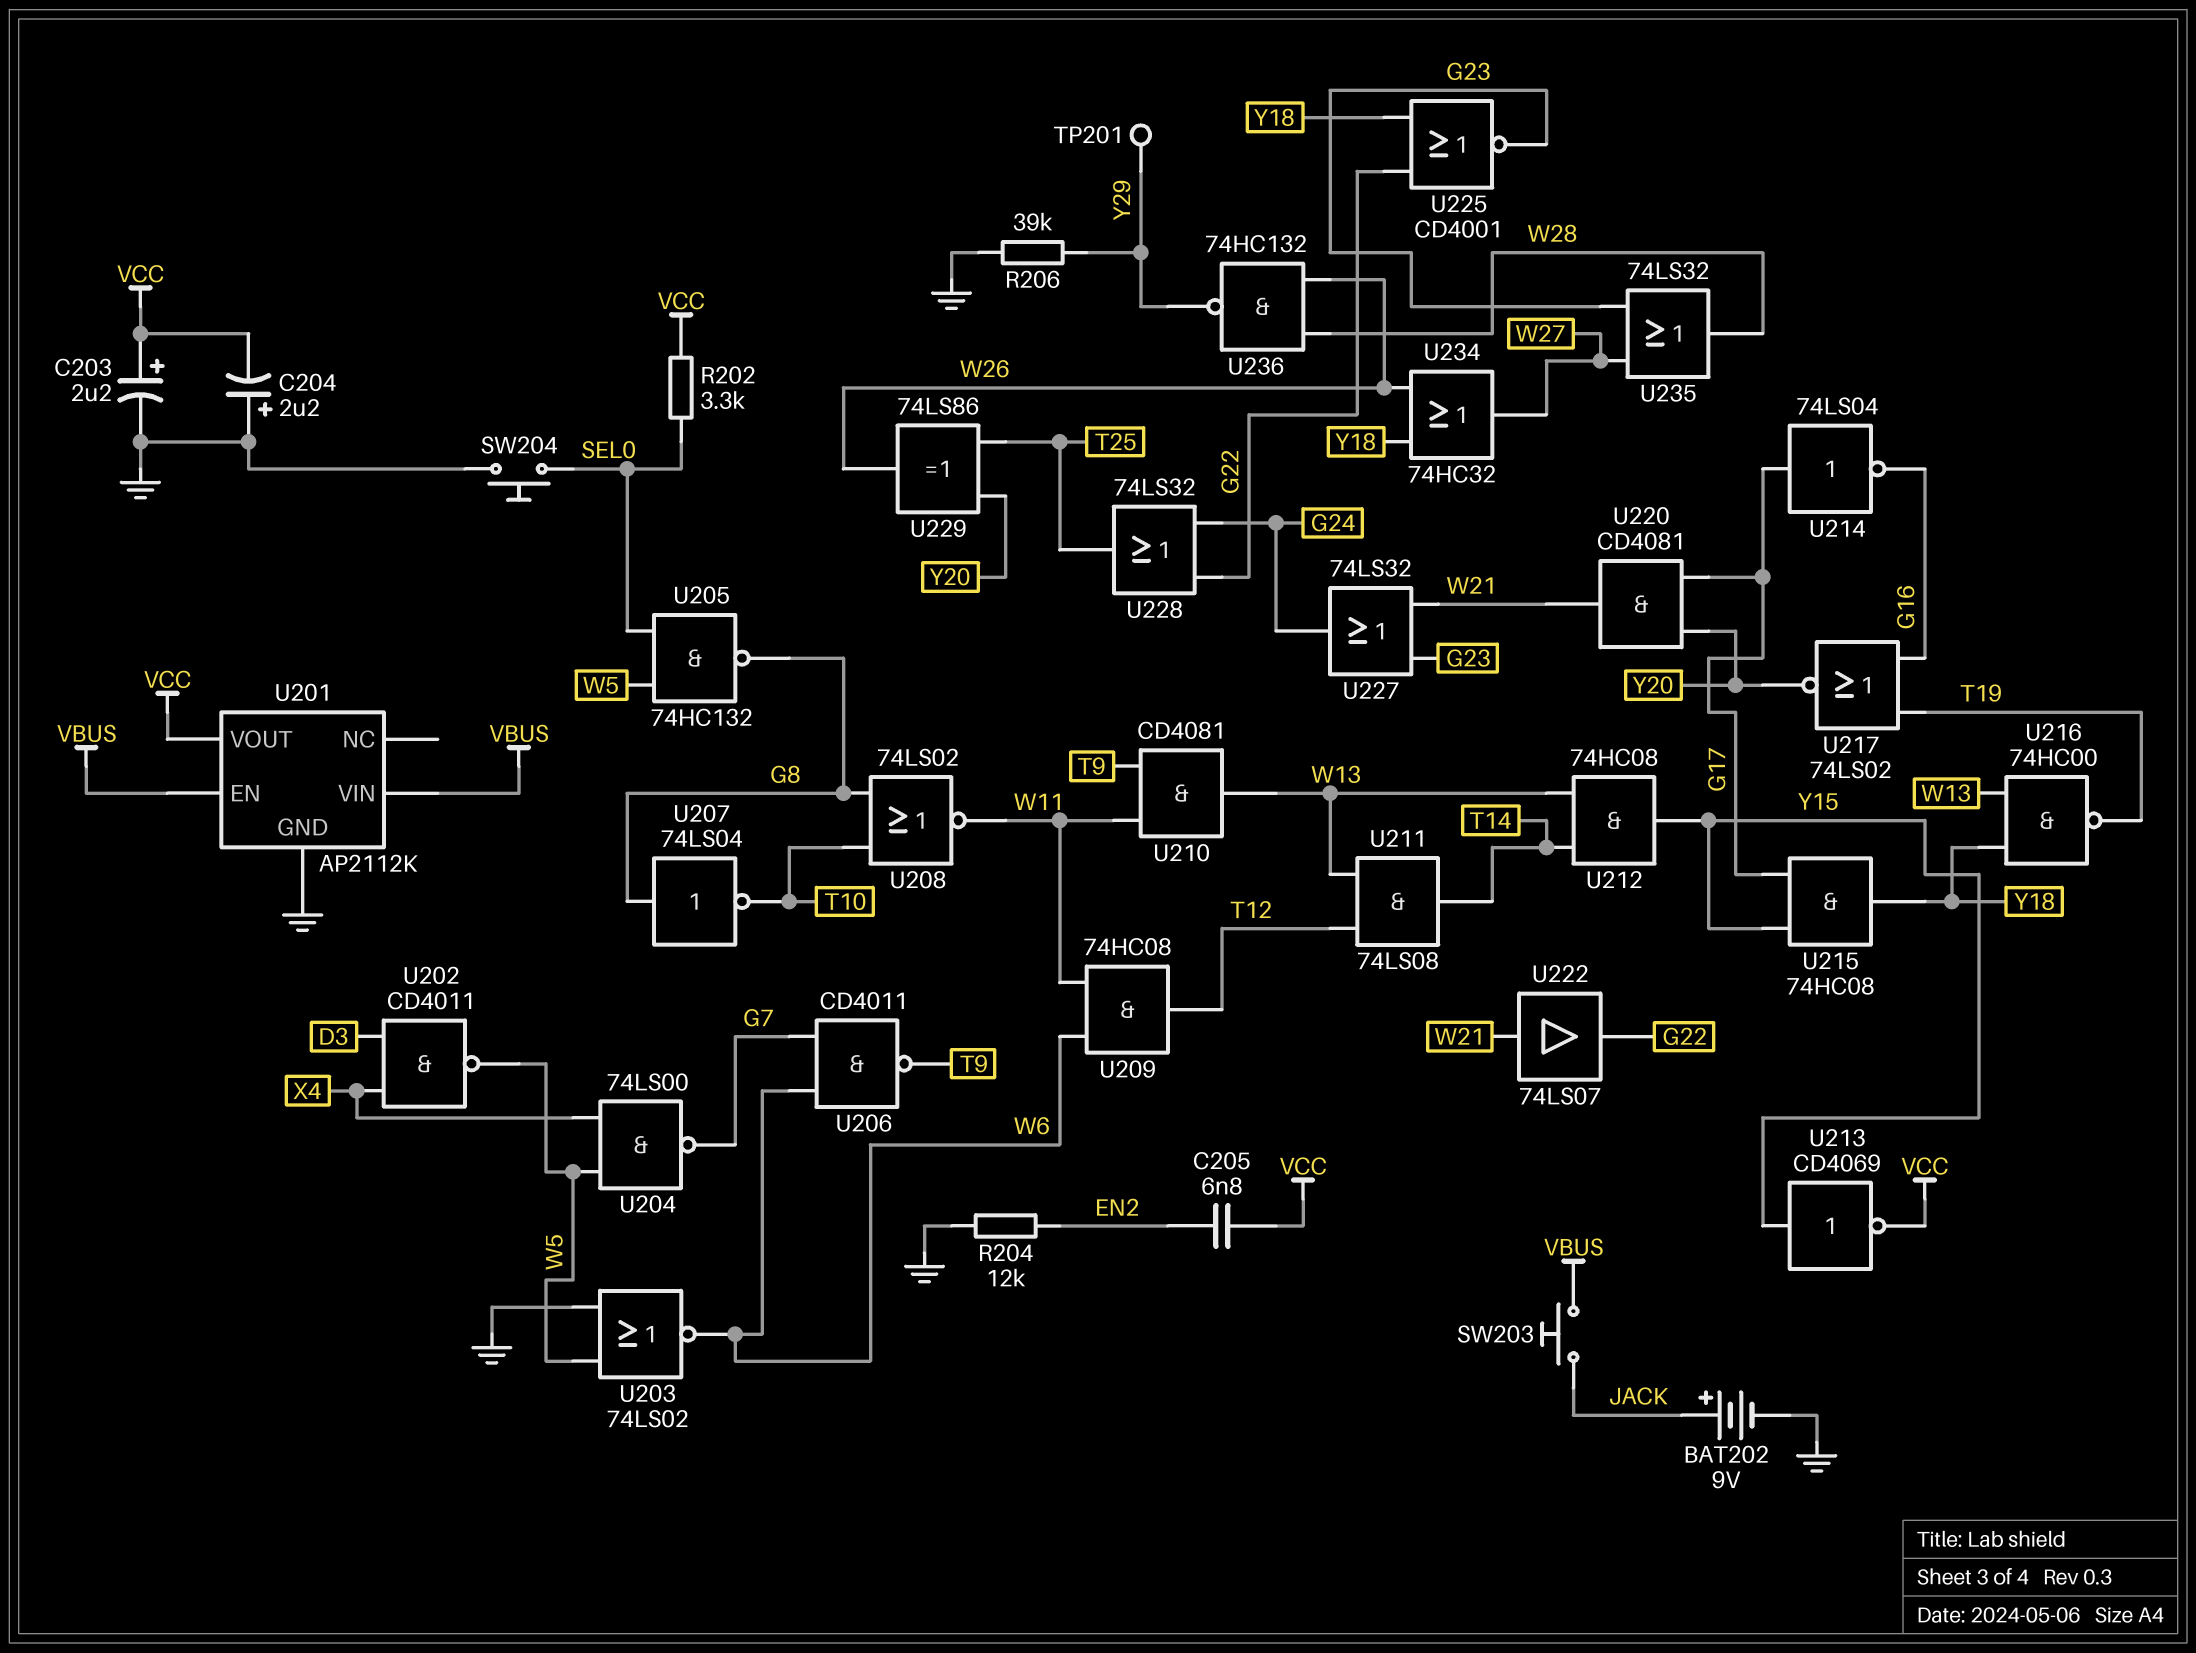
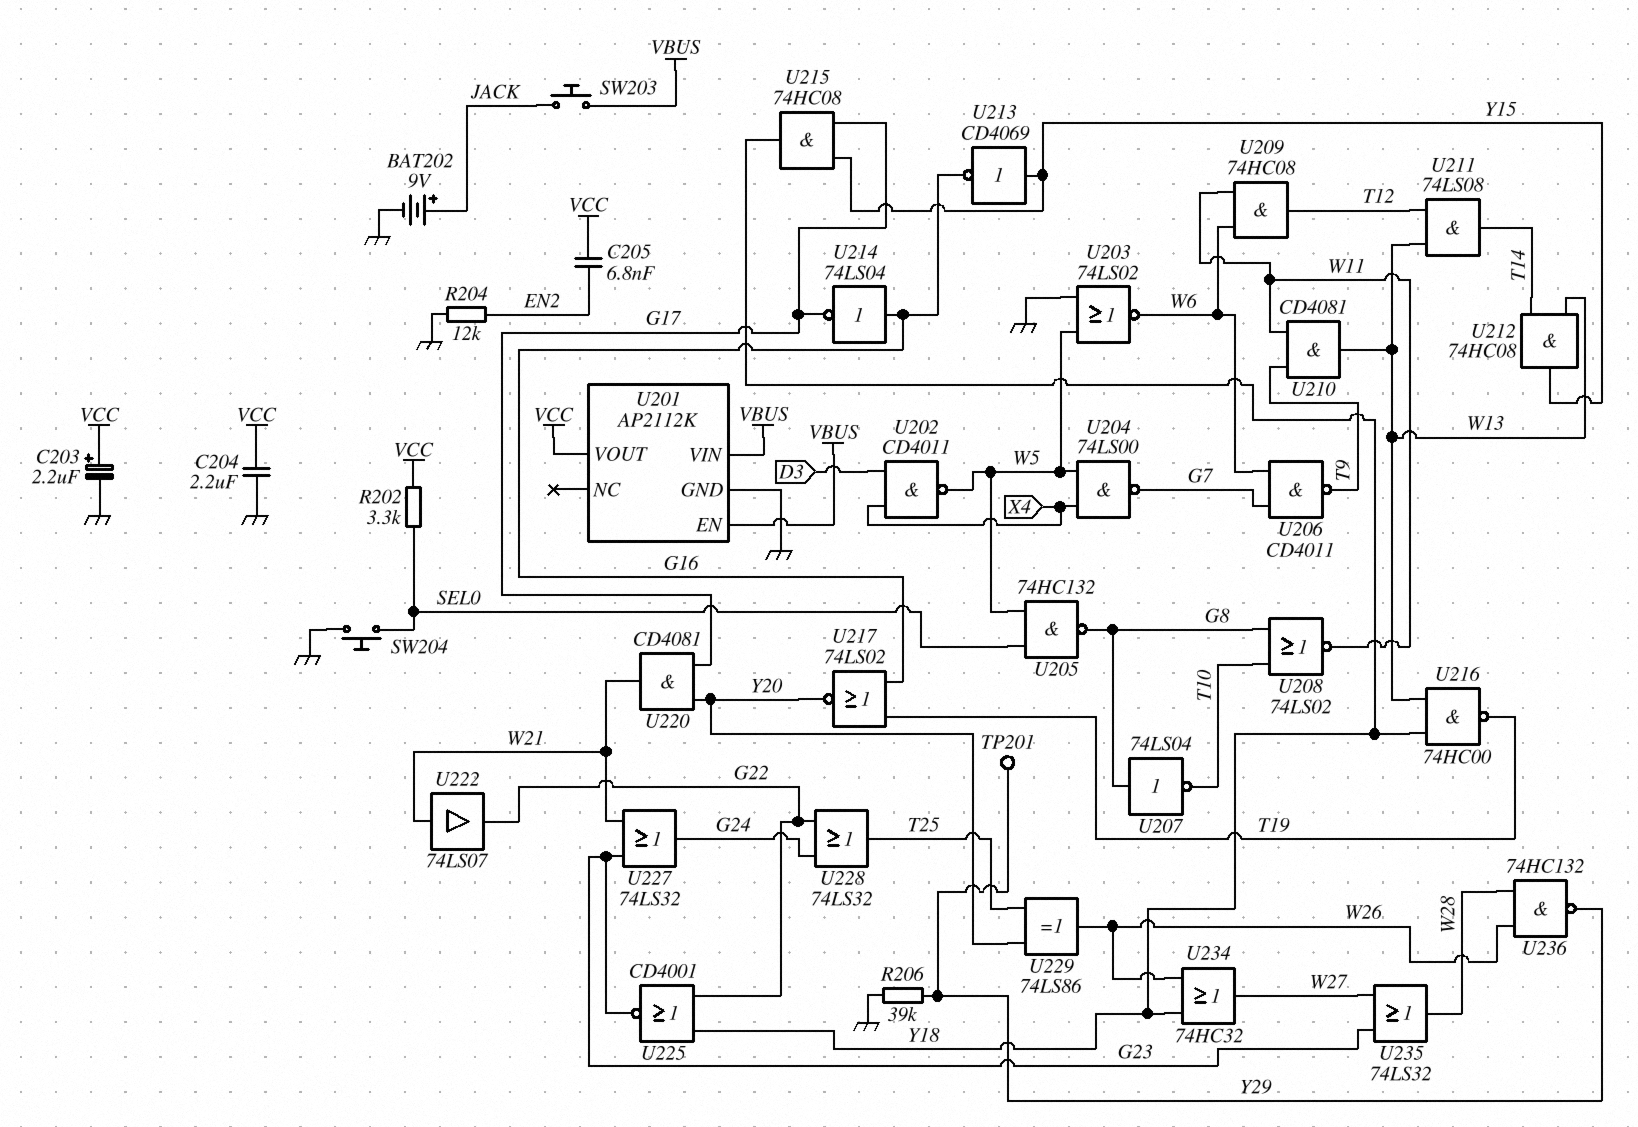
C204: 2.2uF (plus GND, minus VCC) -> 2.2uF (GND, VCC)
U213: NOT CD4069 (in Y15, out VCC) -> NOT CD4069 (in Y15, out G16)
U214: NOT 74LS04 (in G17, out G16) -> NOT 74LS04 (in G16, out G17)

